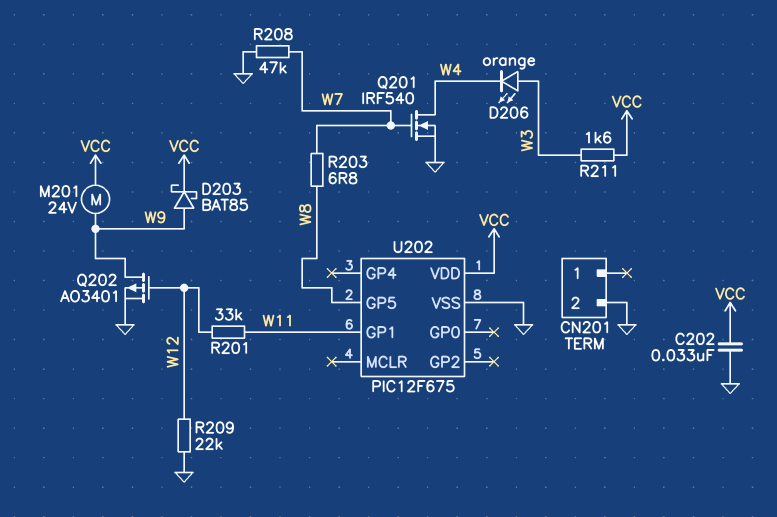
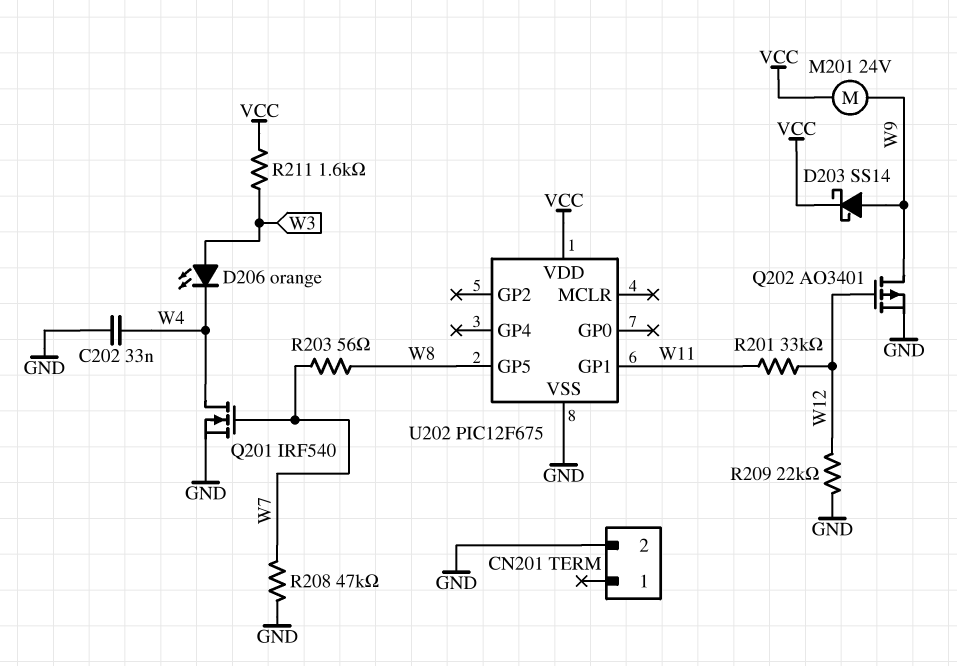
C202: 33nF (GND, VCC) -> 33nF (GND, W4)
D203: schottky BAT85 (A W9, K VCC) -> schottky SS14 (A W9, K VCC)
R203: 6.8 (W7, W8) -> 56 (W7, W8)

